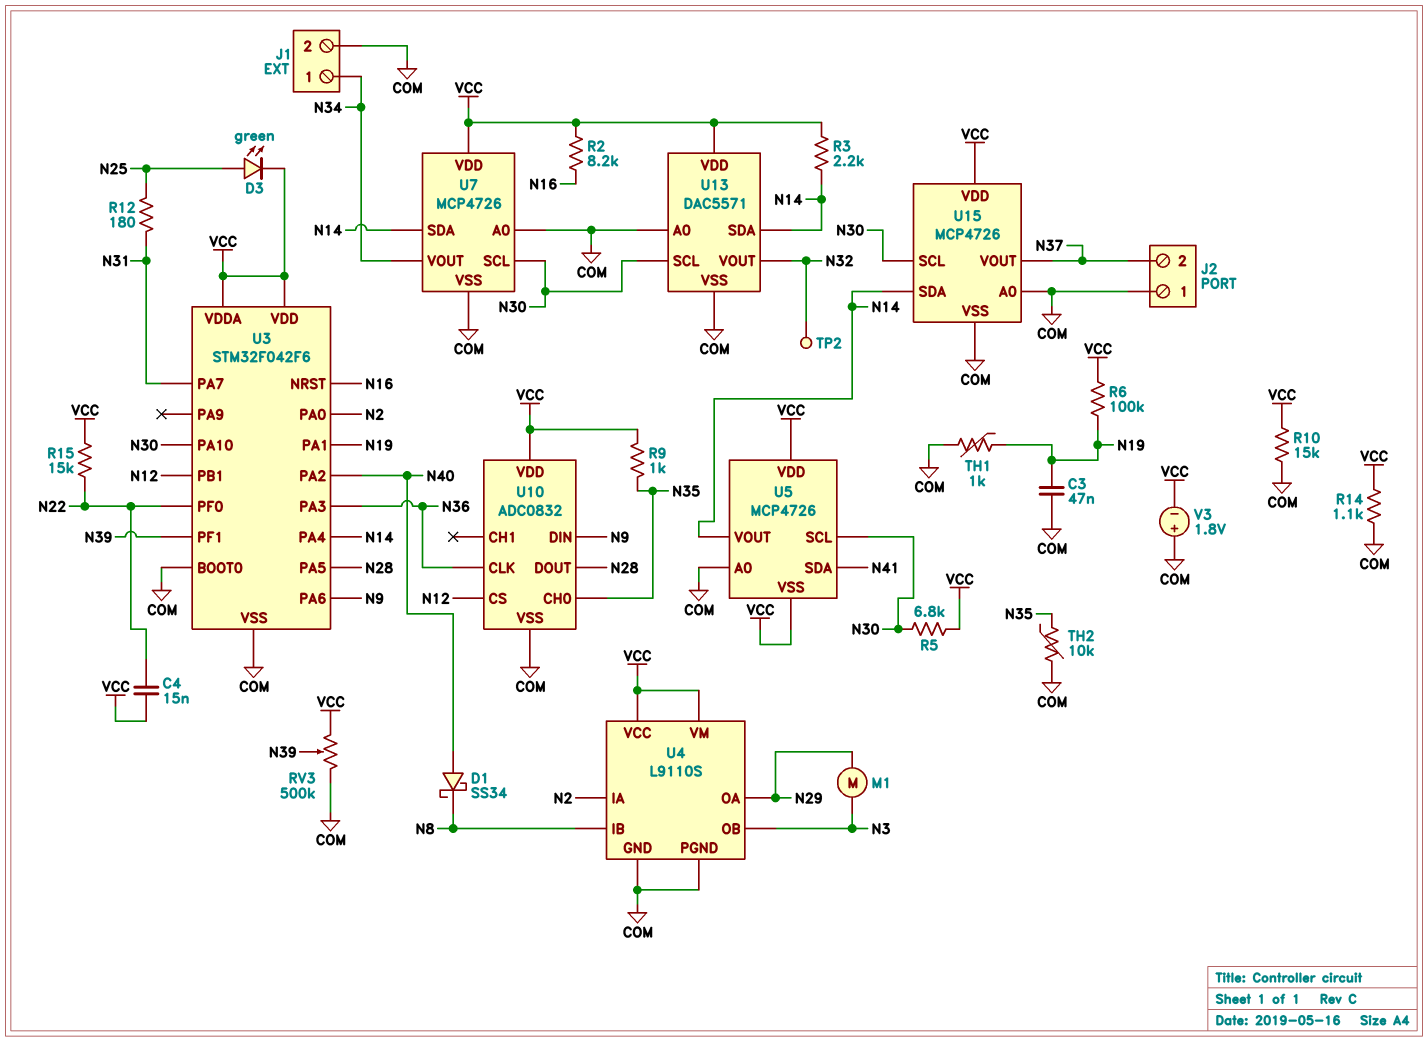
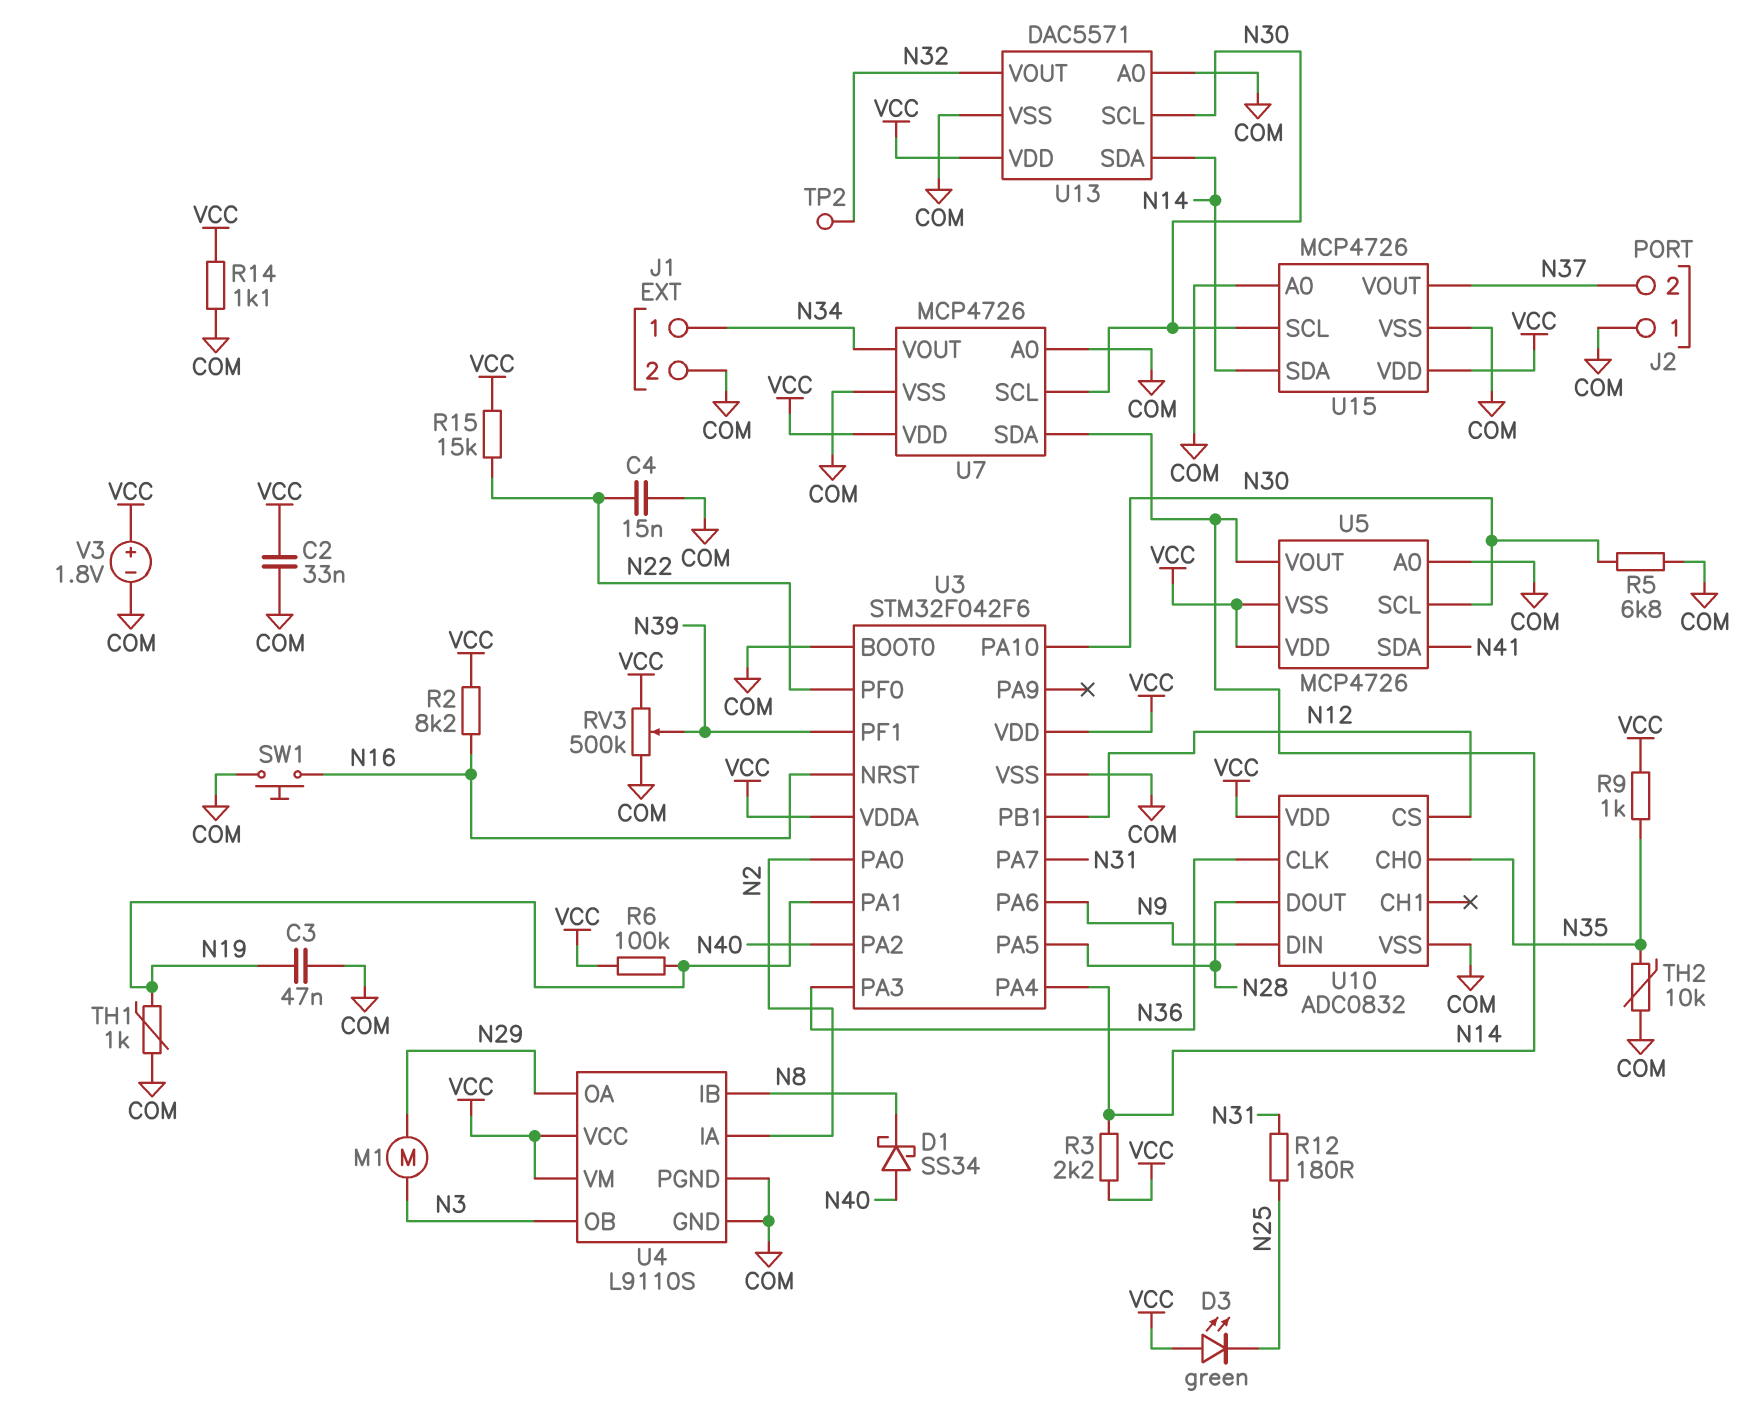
C2: none -> 33nF (COM, VCC)
C4: 15nF (N22, VCC) -> 15nF (COM, N22)
D3: LED green (A N25, K VCC) -> LED green (A VCC, K N25)
R5: 6.8k (N30, VCC) -> 6.8k (COM, N30)
R10: 15k (COM, VCC) -> none
SW1: none -> button (COM, N16)
V3: 1.8V (plus COM, minus VCC) -> 1.8V (plus VCC, minus COM)

